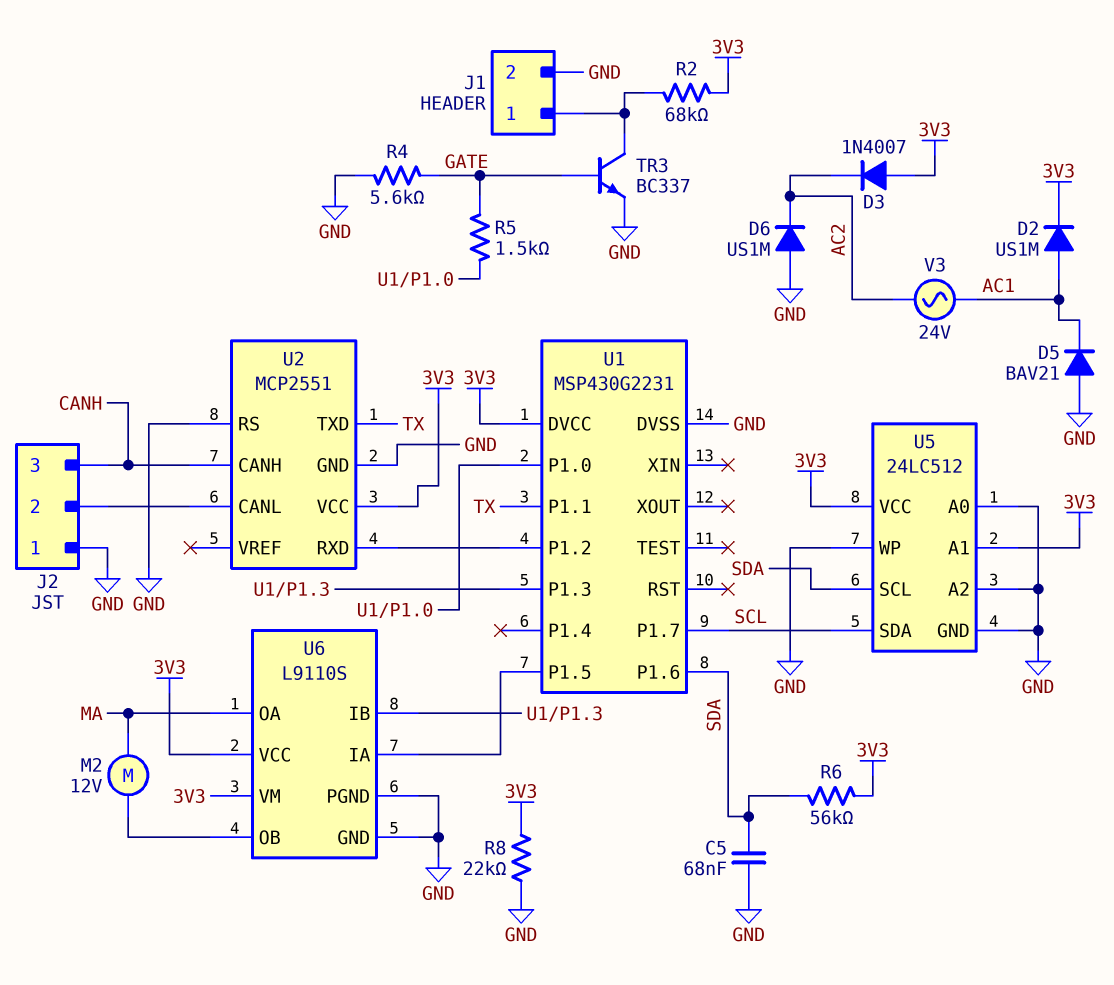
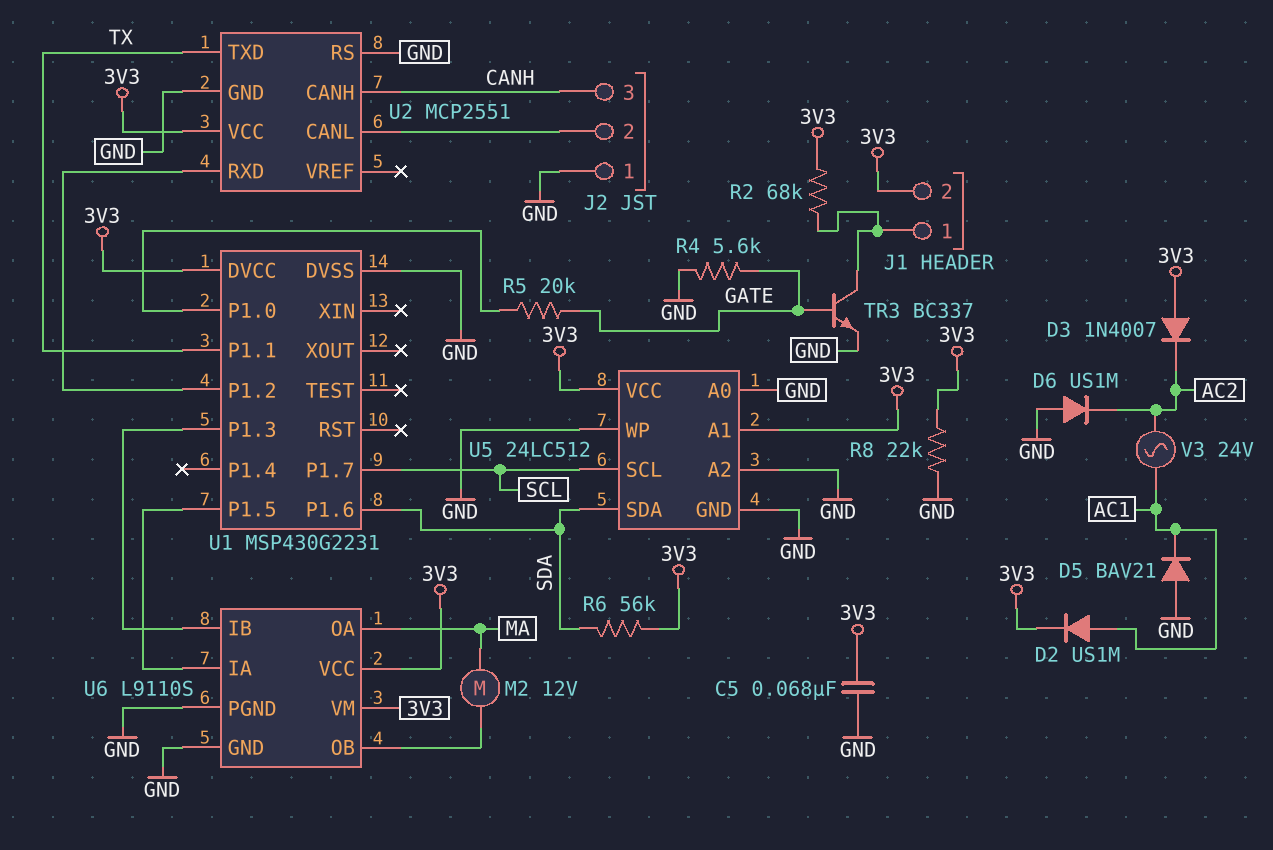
C5: 68nF (GND, SDA) -> 68nF (3V3, GND)
J1 pin 2: GND -> 3V3
R5: 1.5k (GATE, U1/P1.0) -> 20k (GATE, U1/P1.0)
U5 pin SCL: SDA -> SCL
U5 pin SDA: SCL -> SDA

